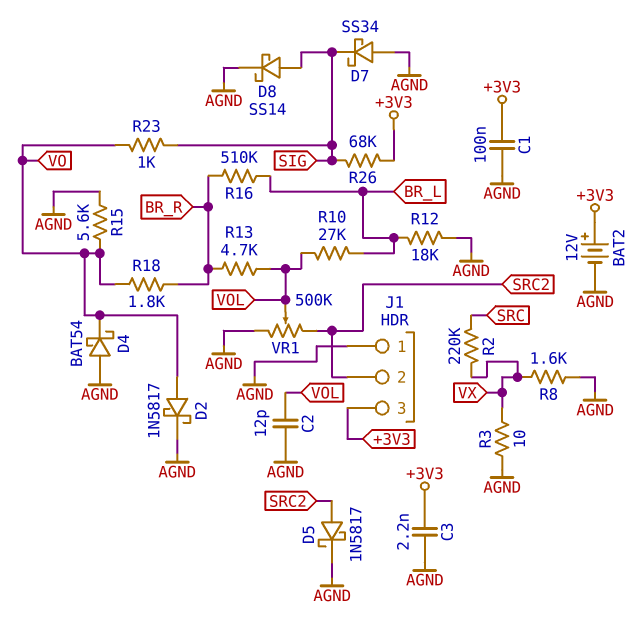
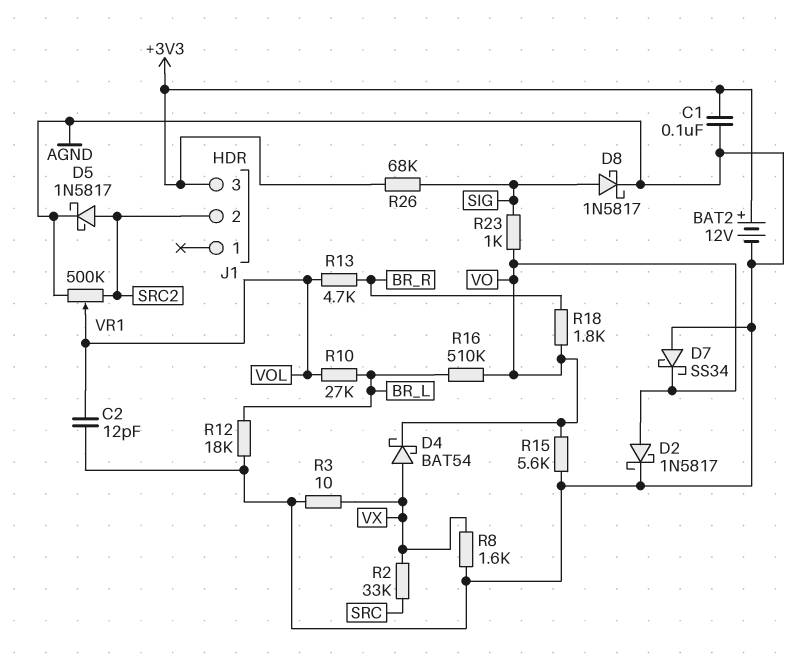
C3: 2.2nF (+3V3, AGND) -> none
D4: schottky BAT54 (A AGND, K VO) -> schottky BAT54 (A VX, K VO)
D7: schottky SS34 (A AGND, K SIG) -> schottky SS34 (A AGND, K VO)
D8: schottky SS14 (A SIG, K AGND) -> schottky 1N5817 (A SIG, K AGND)
J1 pin 1: AGND -> none
R2: 220k (SRC, VX) -> 33k (SRC, VX)
R16: 510k (BR_L, BR_R) -> 510k (BR_L, VO)

